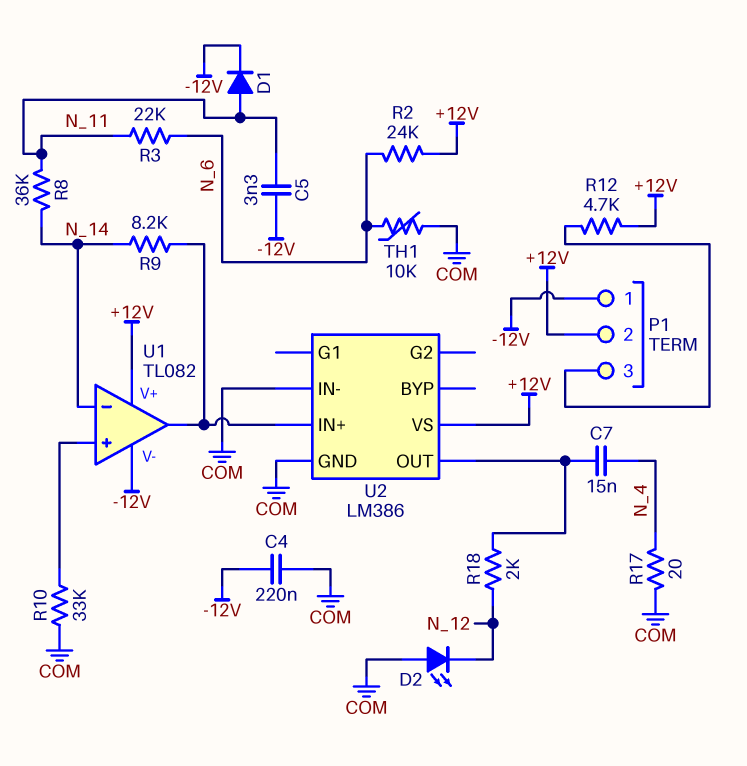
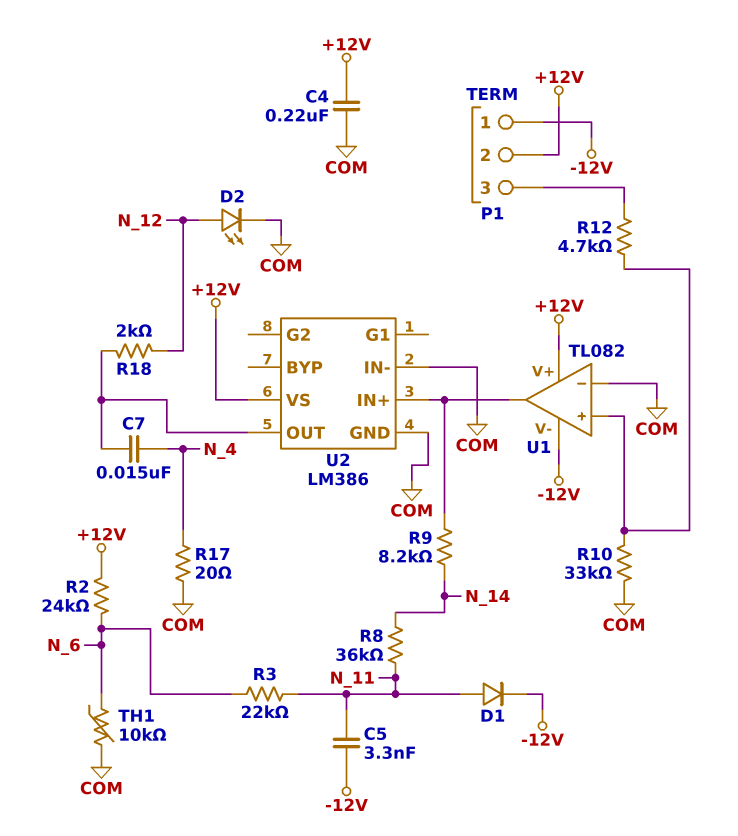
C4: 220nF (-12V, COM) -> 220nF (+12V, COM)
D2: LED (A COM, K N_12) -> LED (A N_12, K COM)
R12: 4.7k (+12V, P1/3) -> 4.7k (P1/3, U1/in+)
U1 pin in-: N_14 -> COM

